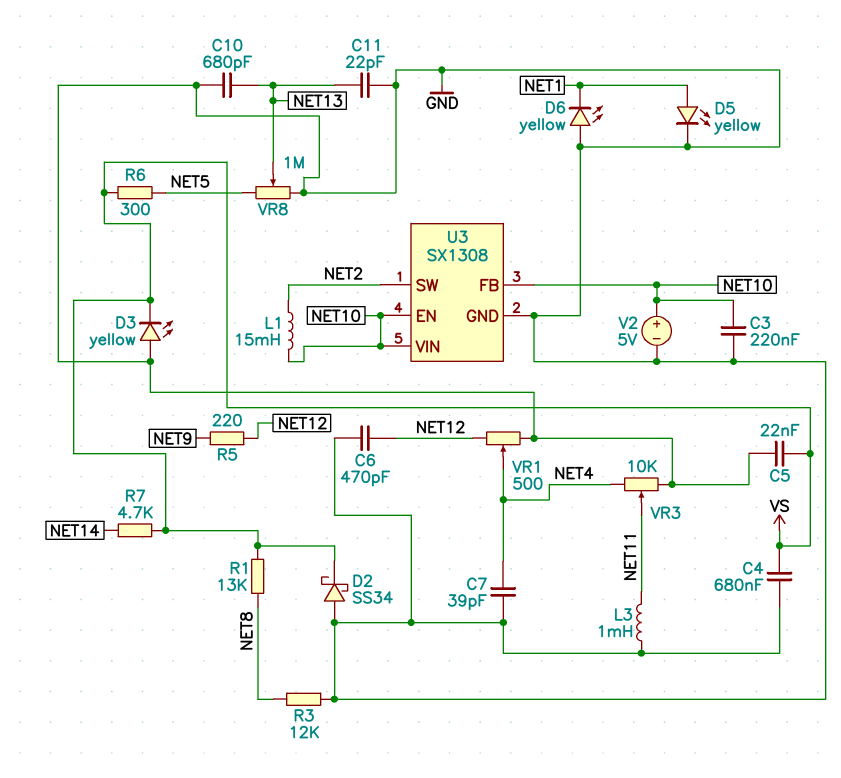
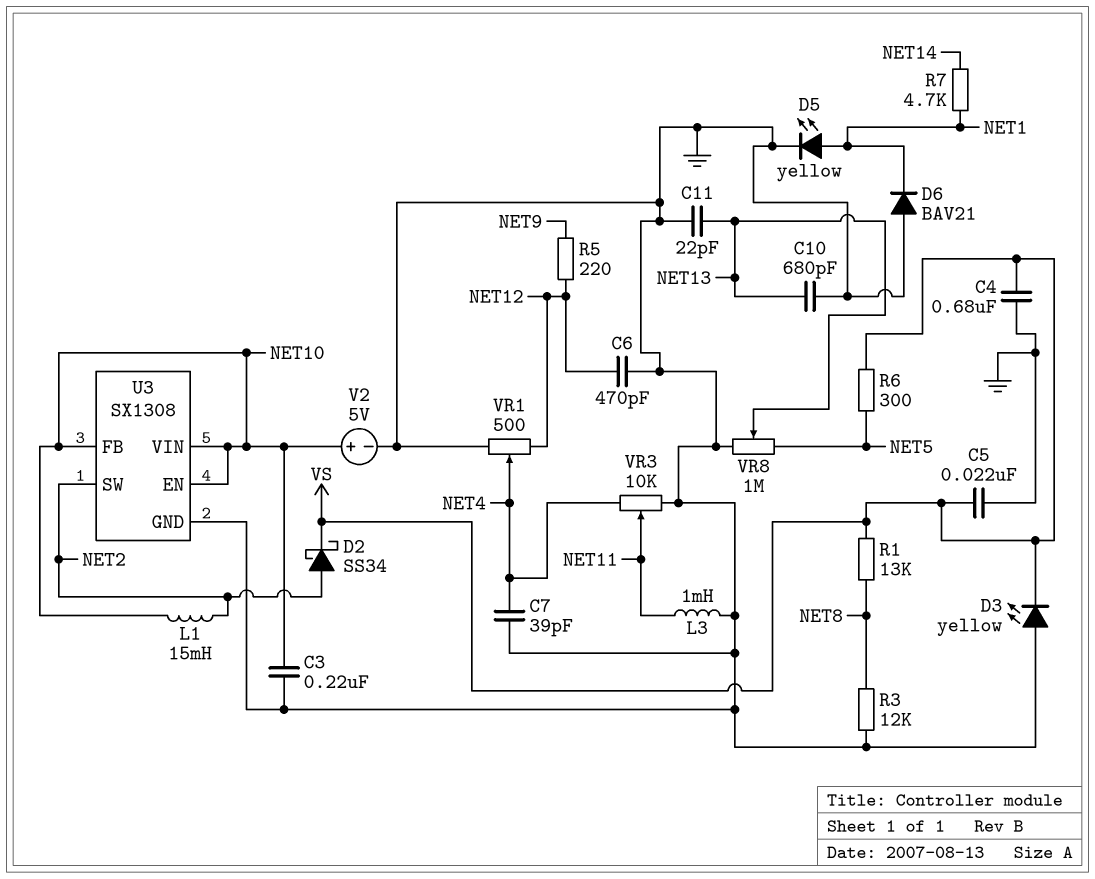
D2: schottky SS34 (A GND, K VS) -> schottky SS34 (A NET2, K VS)
D6: LED yellow (A GND, K NET1) -> diode BAV21 (A GND, K NET1)
R7: 4.7k (NET14, VS) -> 4.7k (NET1, NET14)

